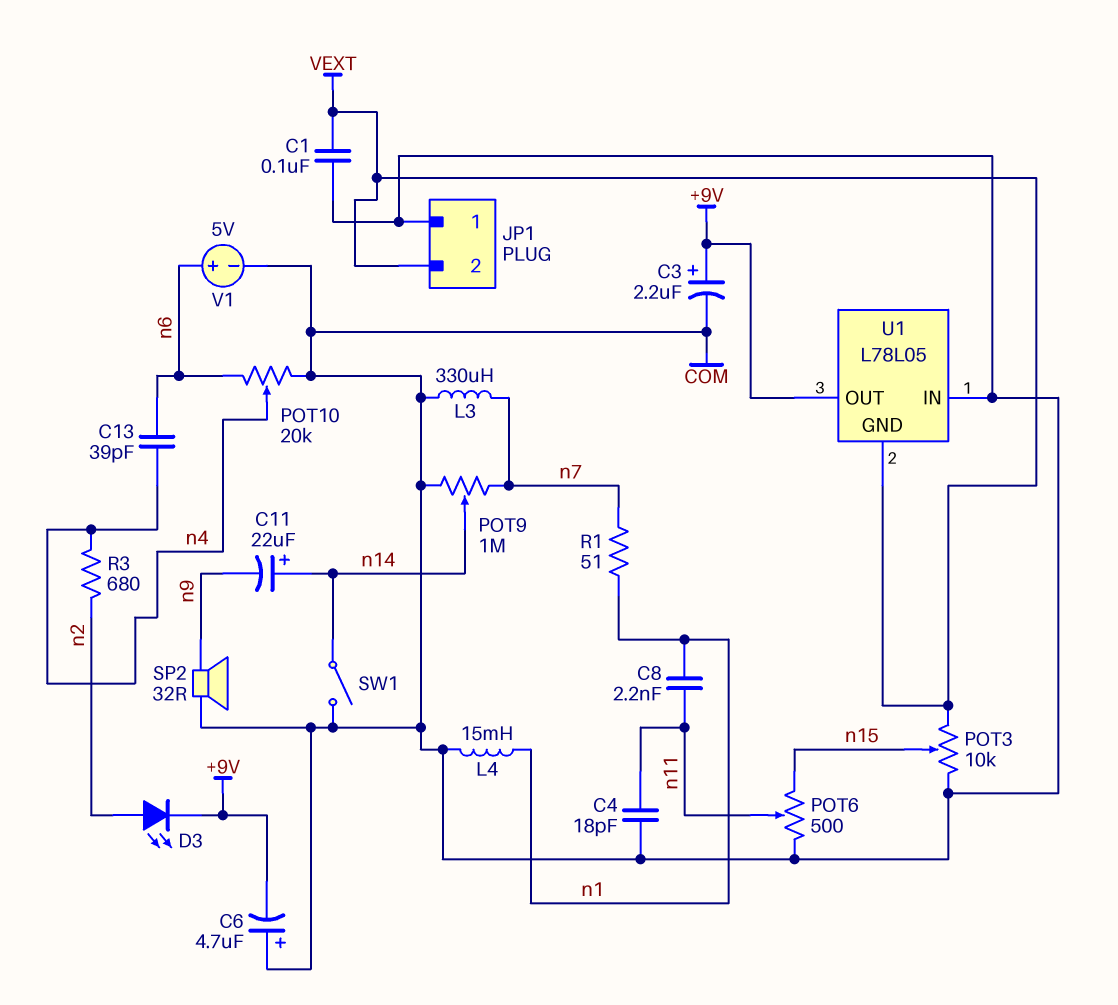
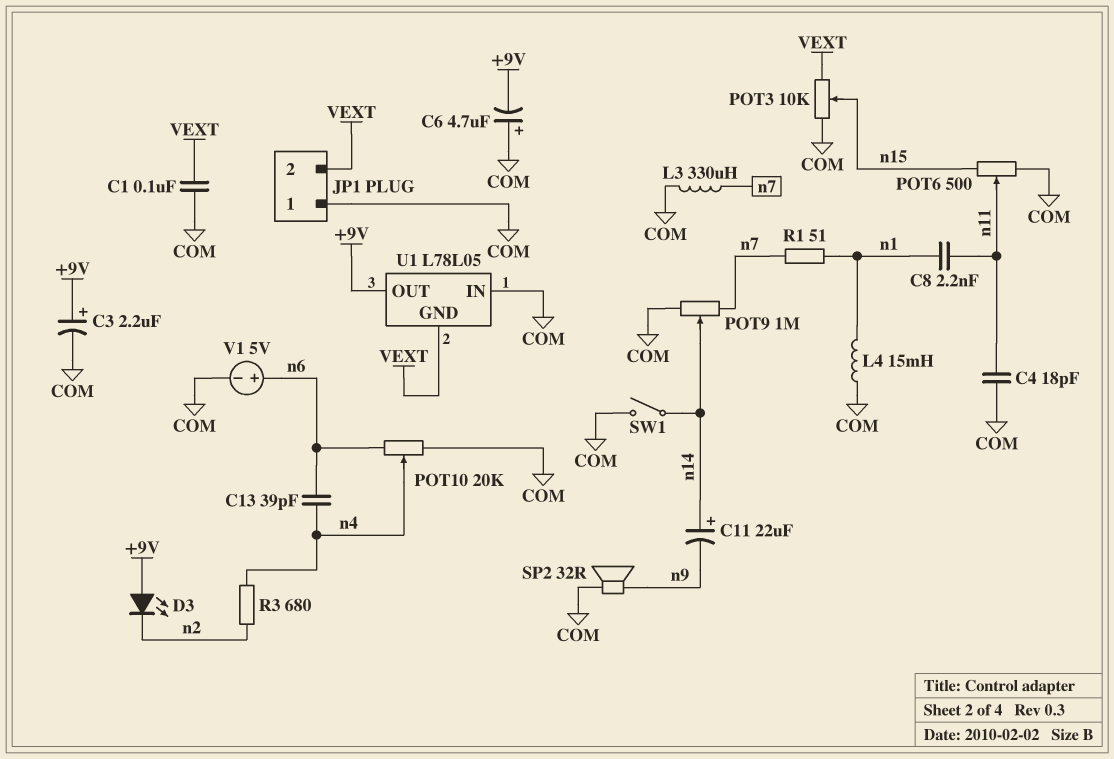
D3: LED (A n2, K +9V) -> LED (A +9V, K n2)

